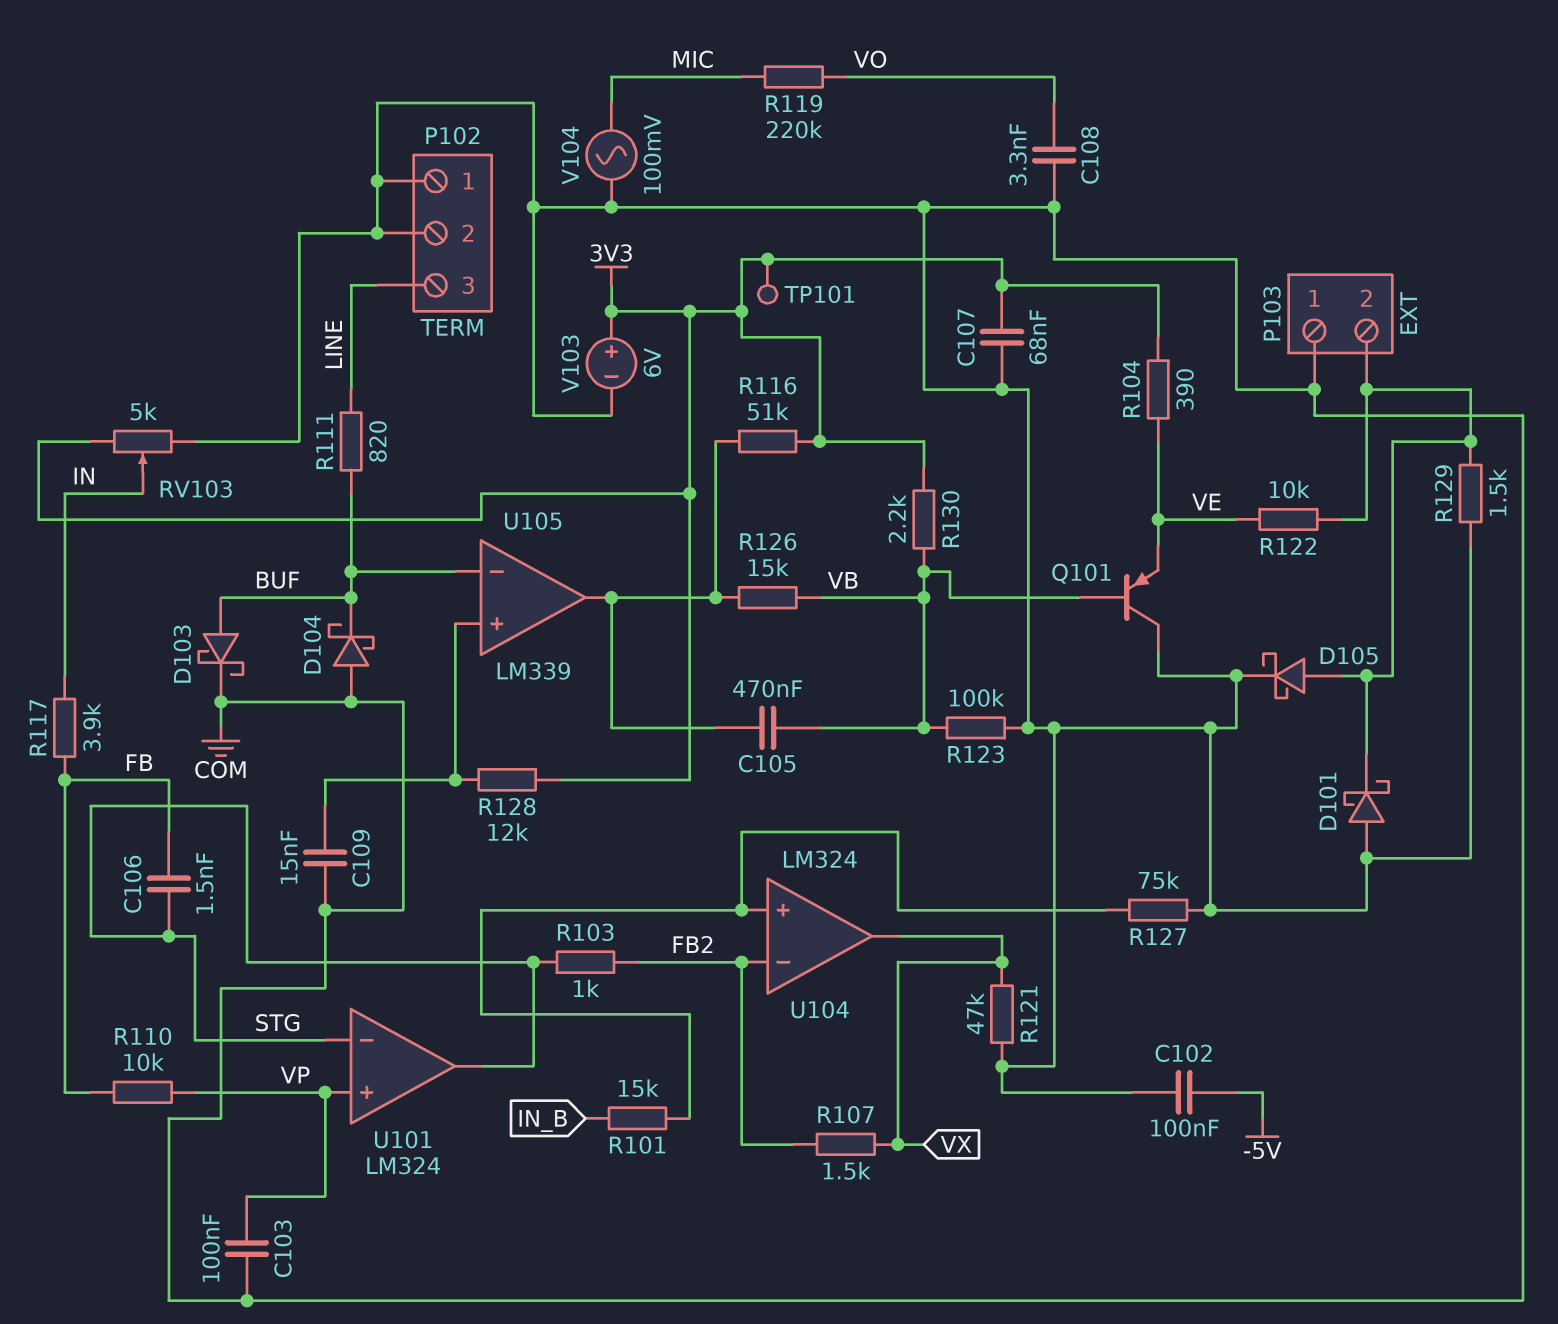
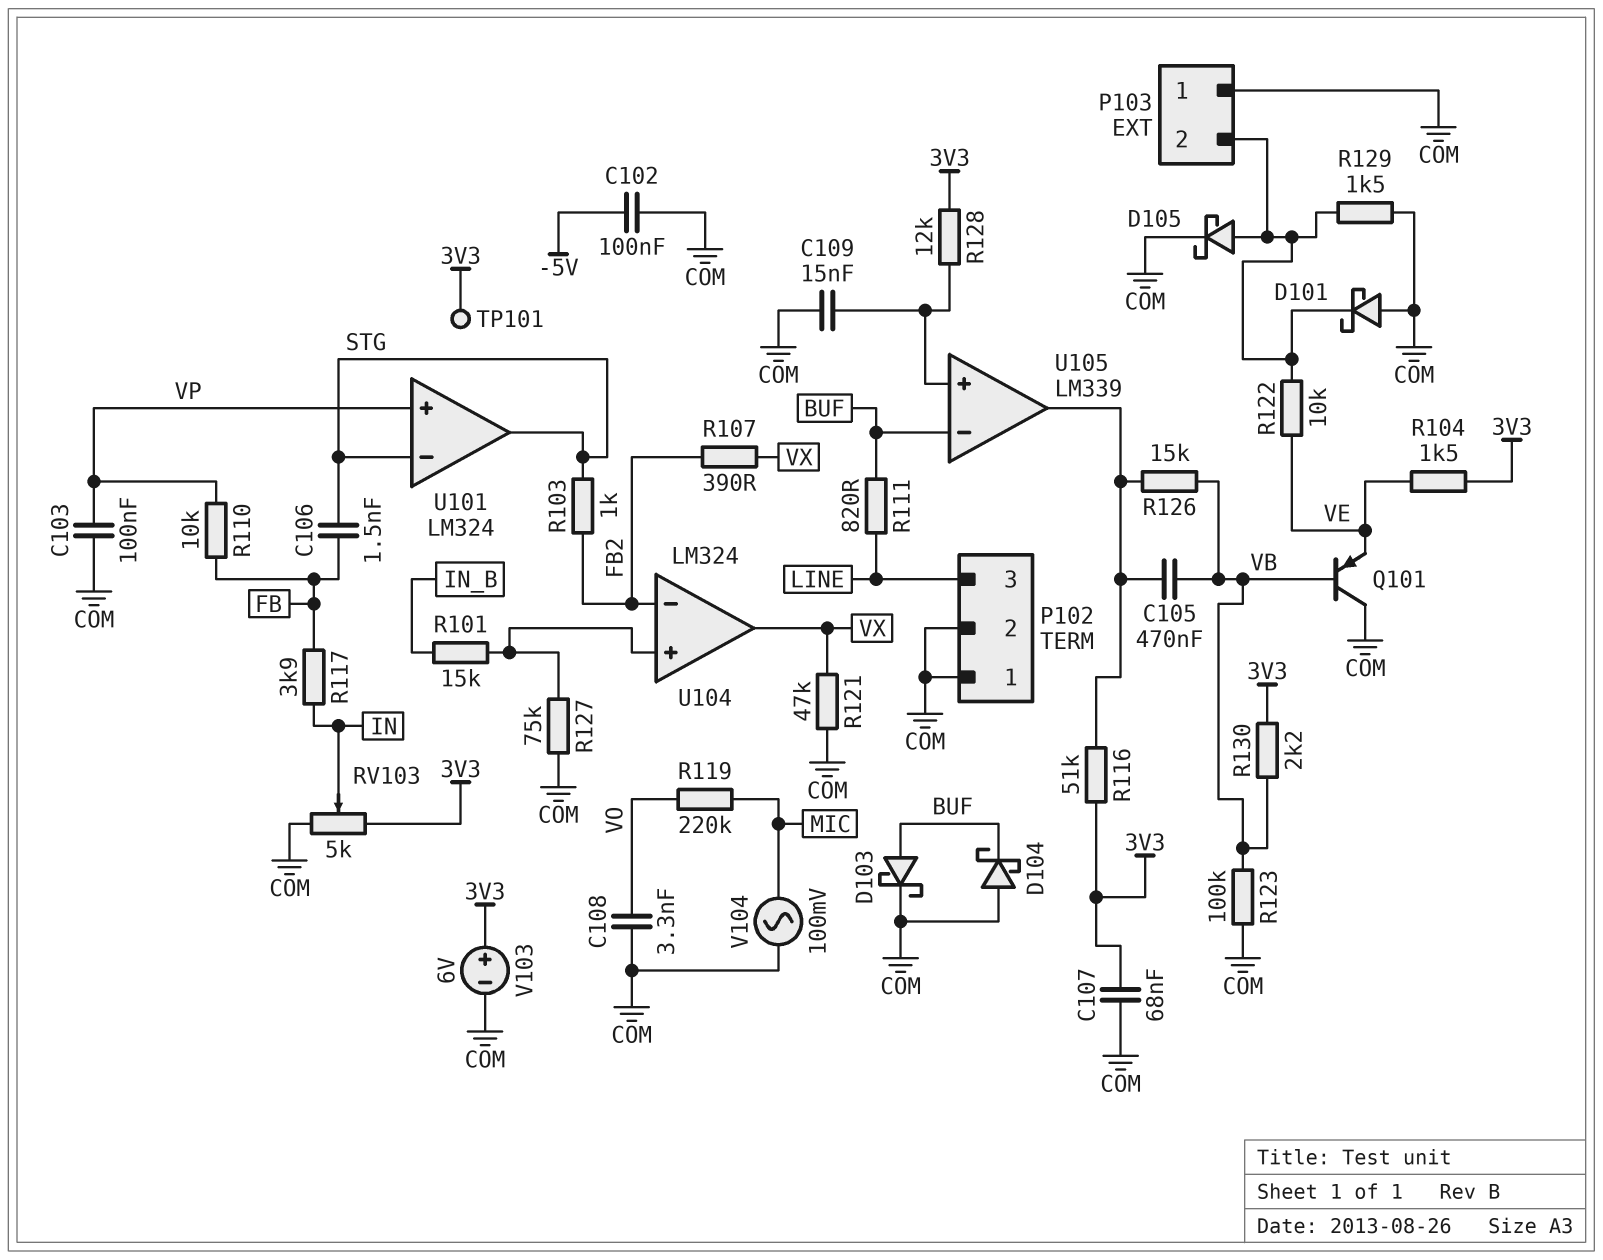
R104: 390 (3V3, VE) -> 1.5k (3V3, VE)
R107: 1.5k (FB2, VX) -> 390 (FB2, VX)

